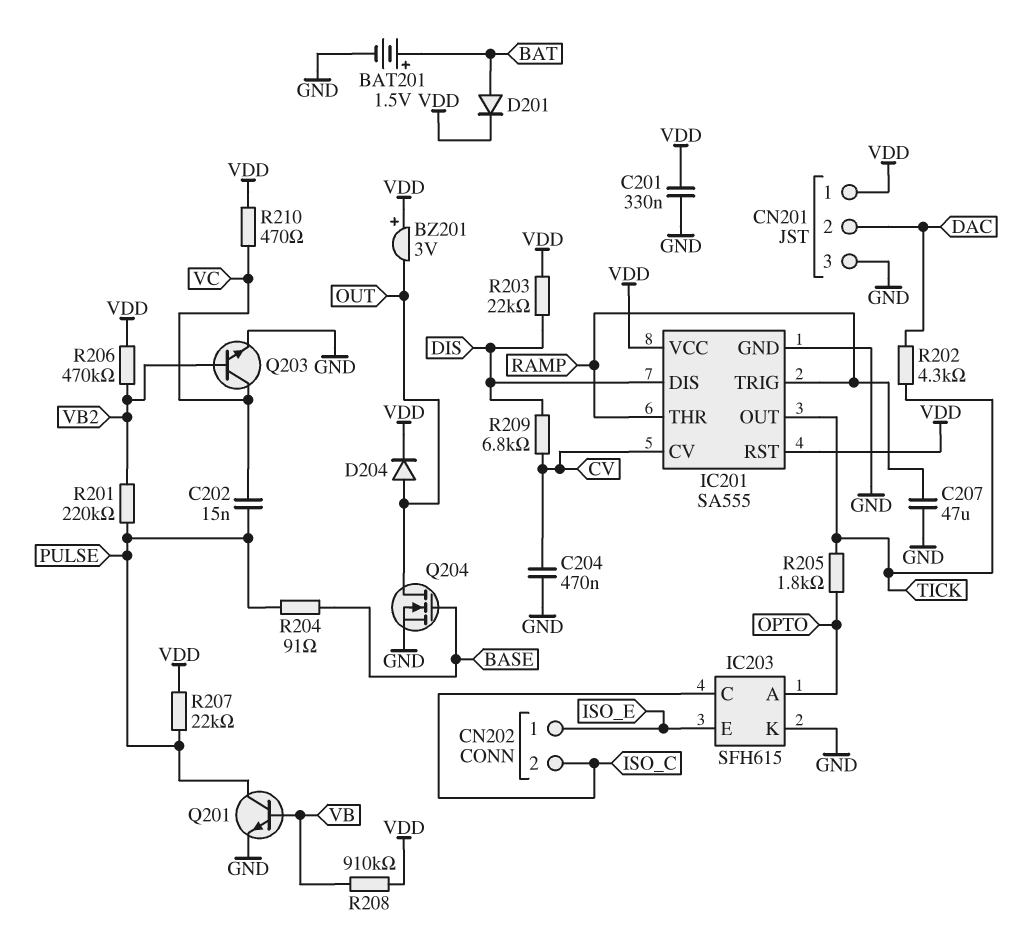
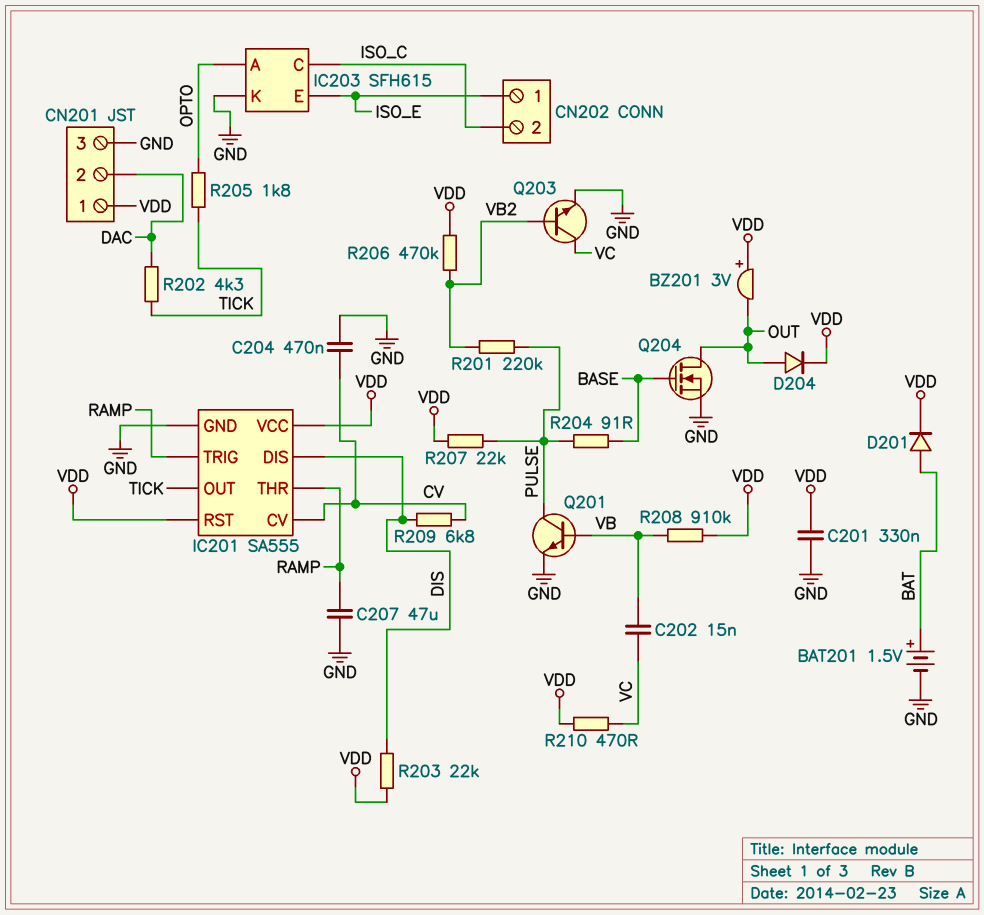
C202: 15nF (PULSE, VC) -> 15nF (VB, VC)

